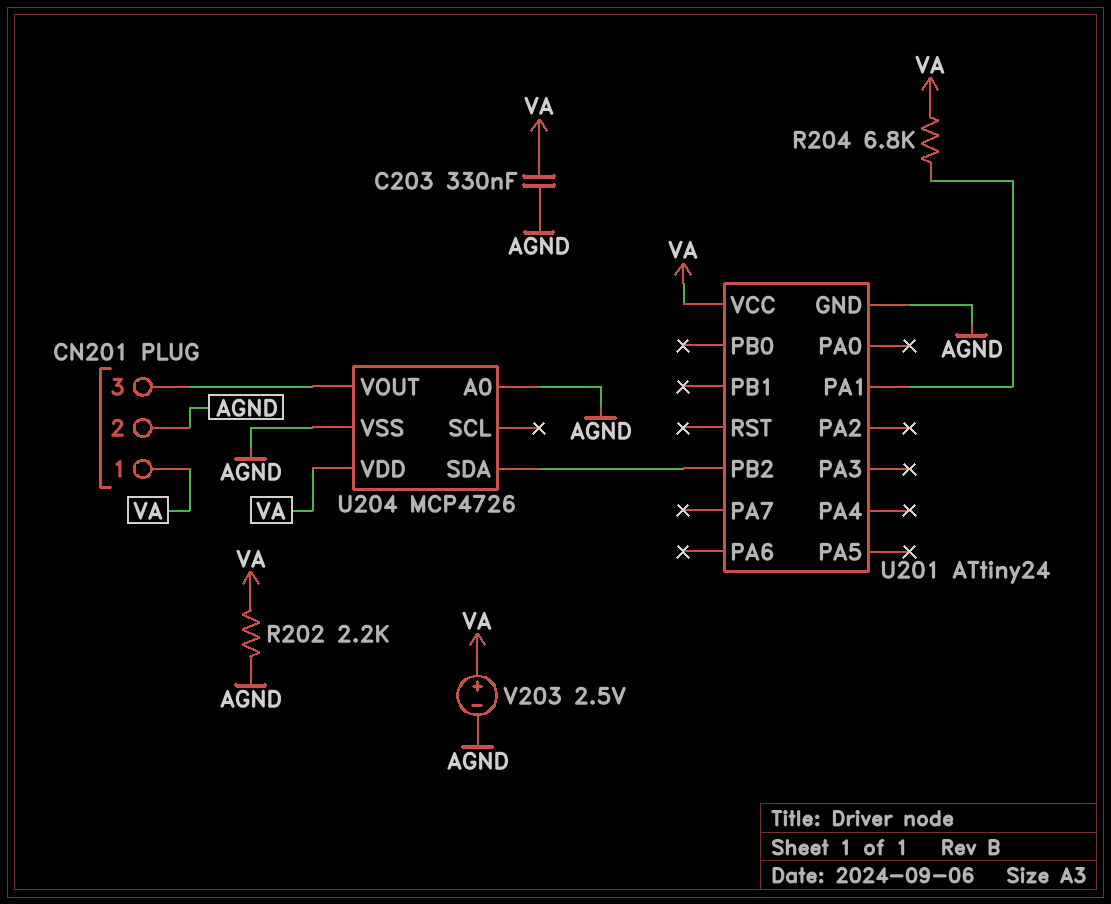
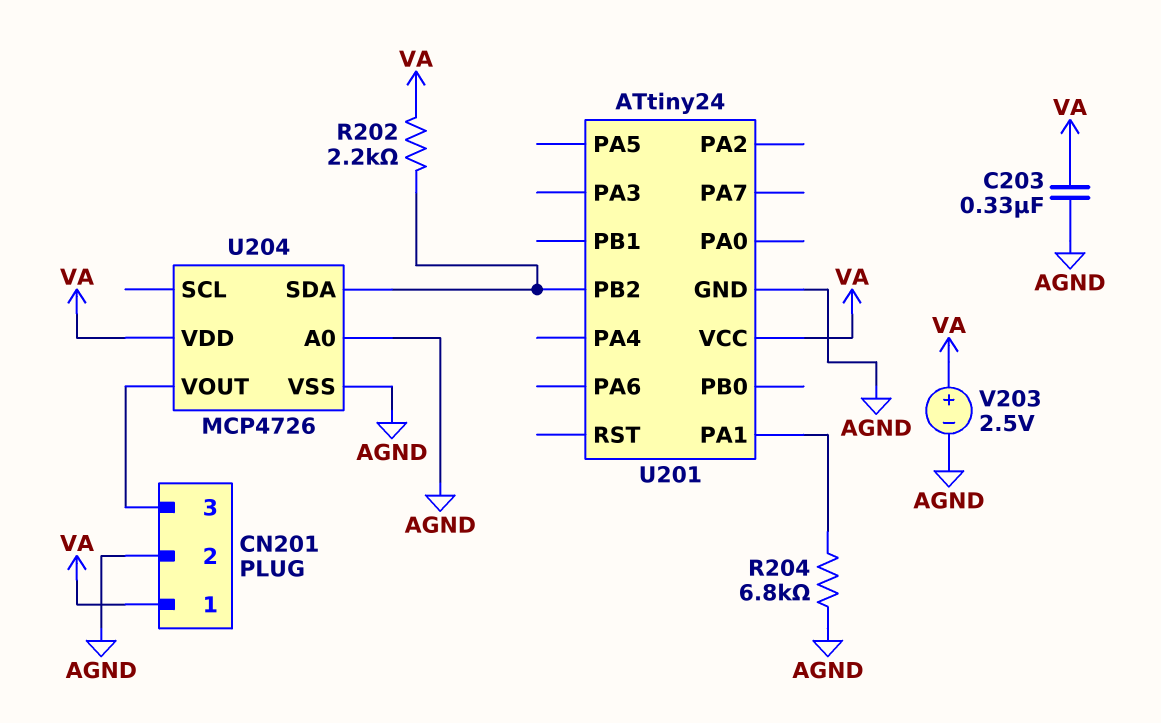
R202: 2.2k (AGND, VA) -> 2.2k (U201/PB2, VA)
R204: 6.8k (U201/PA1, VA) -> 6.8k (AGND, U201/PA1)

